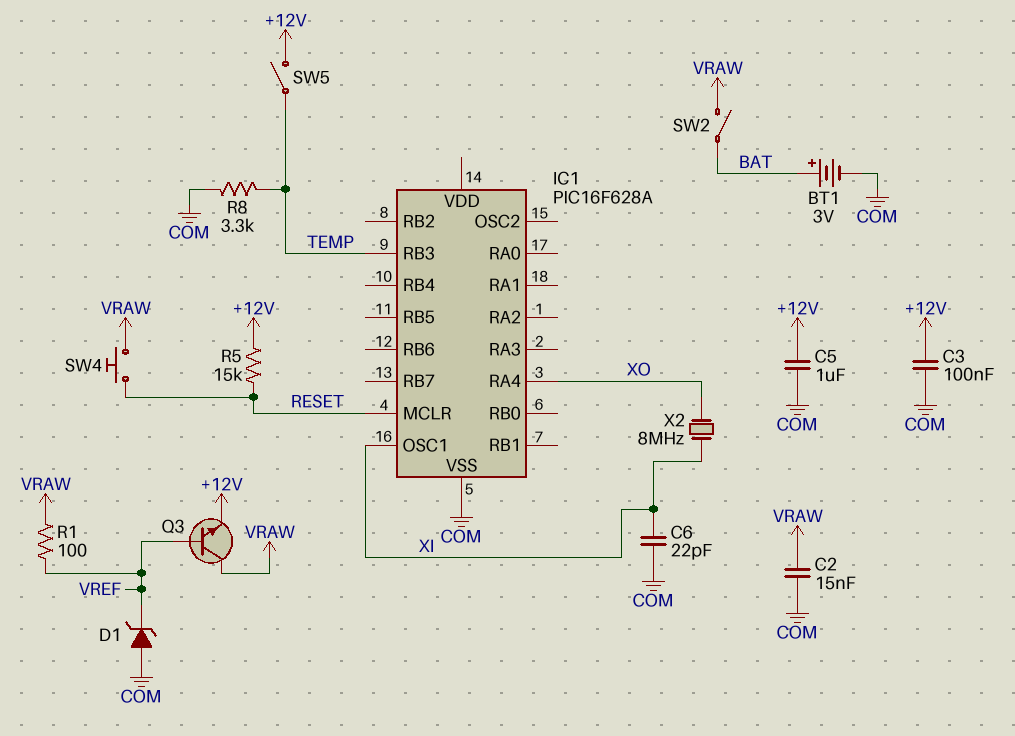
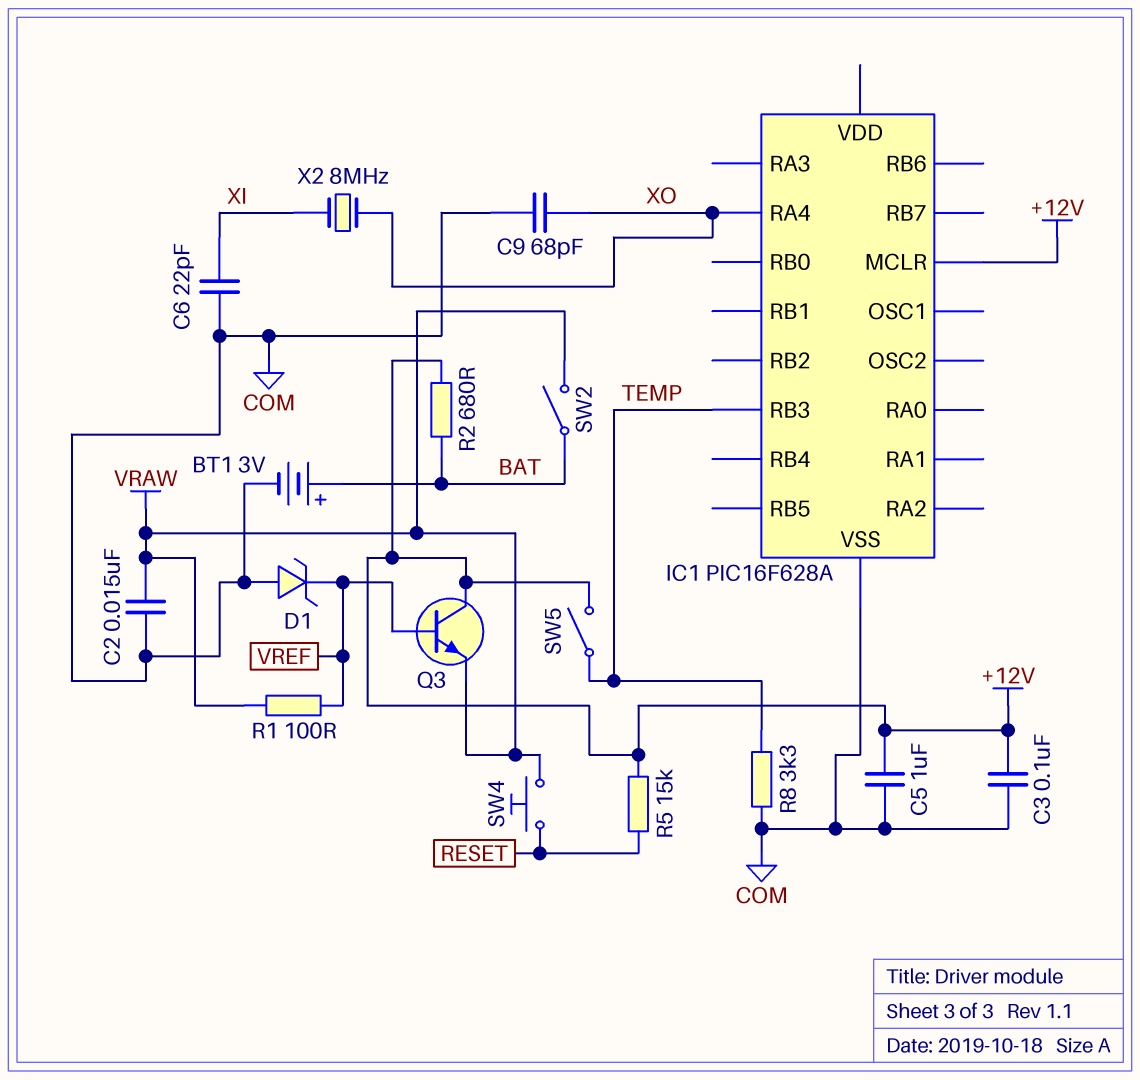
C9: none -> 68pF (COM, XO)
IC1 pin MCLR: RESET -> +12V
IC1 pin OSC1: XI -> none
Q3: NPN (B VREF, C VRAW, E +12V) -> NPN (B VREF, C +12V, E VRAW)
R2: none -> 680 (+12V, BAT)

